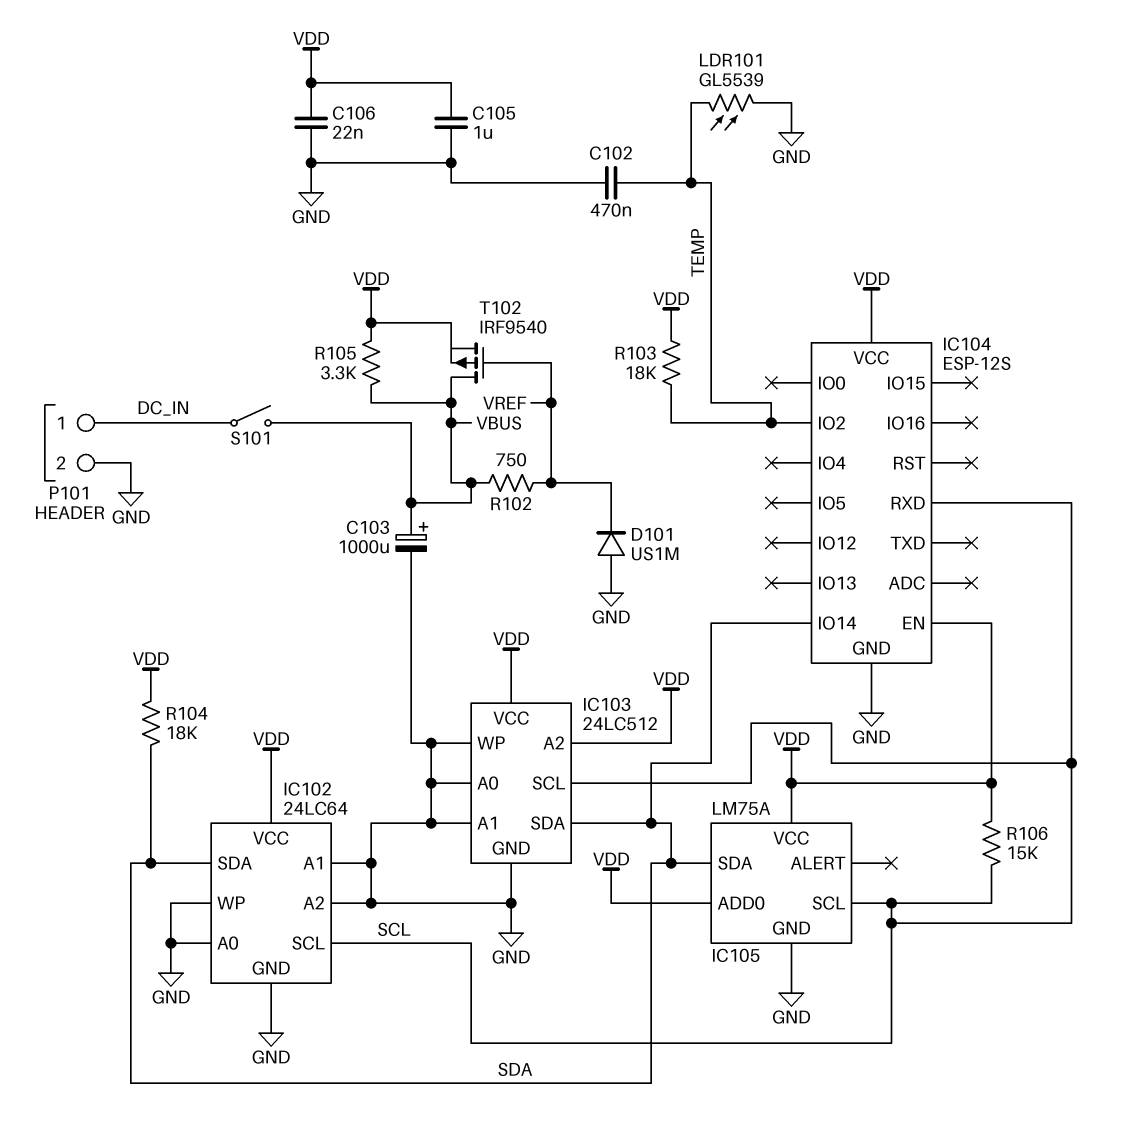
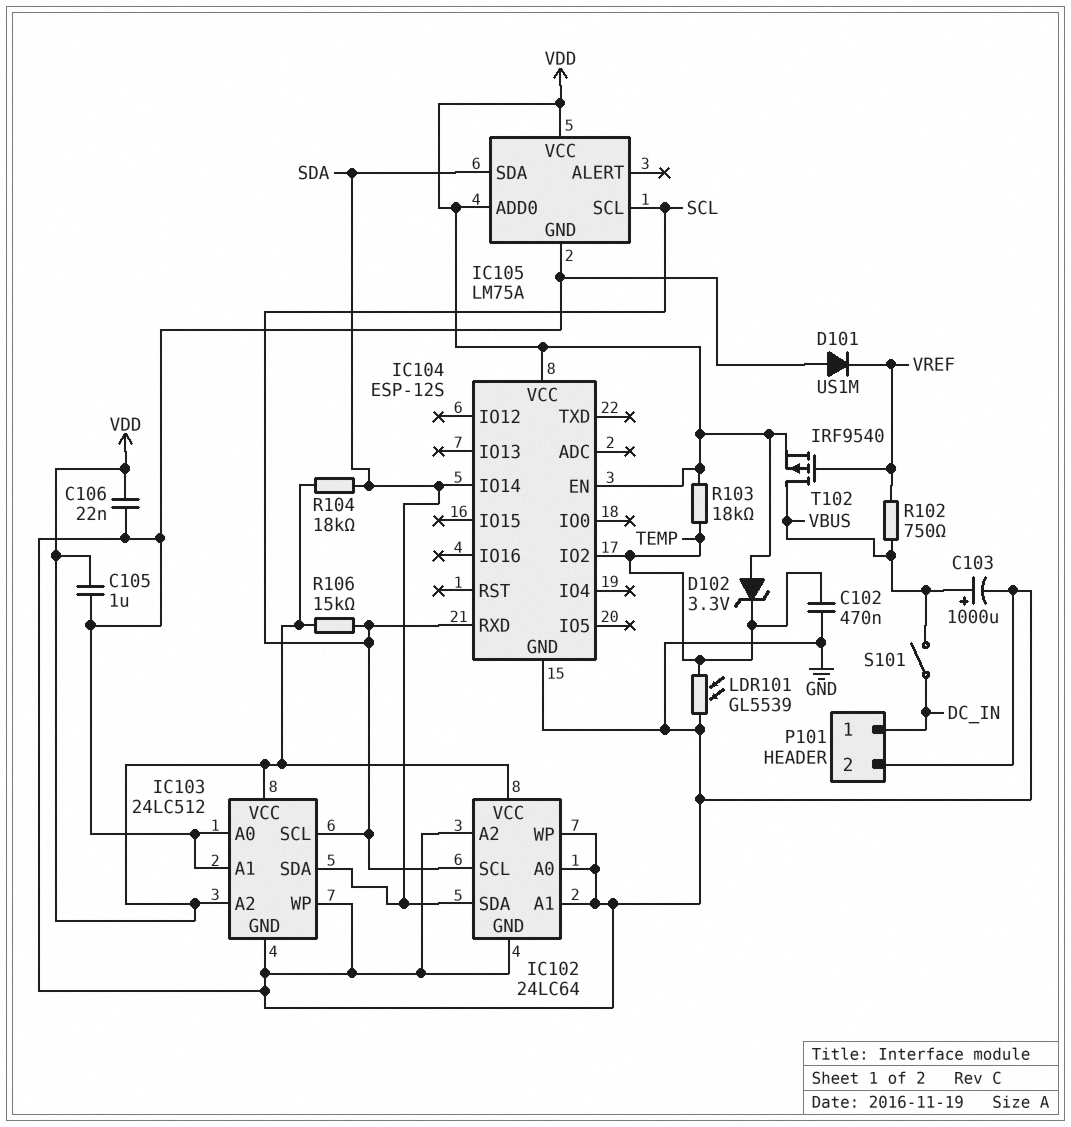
D102: none -> zener 3.3V (A VDD, K TEMP)
R105: 3.3k (VBUS, VDD) -> none

